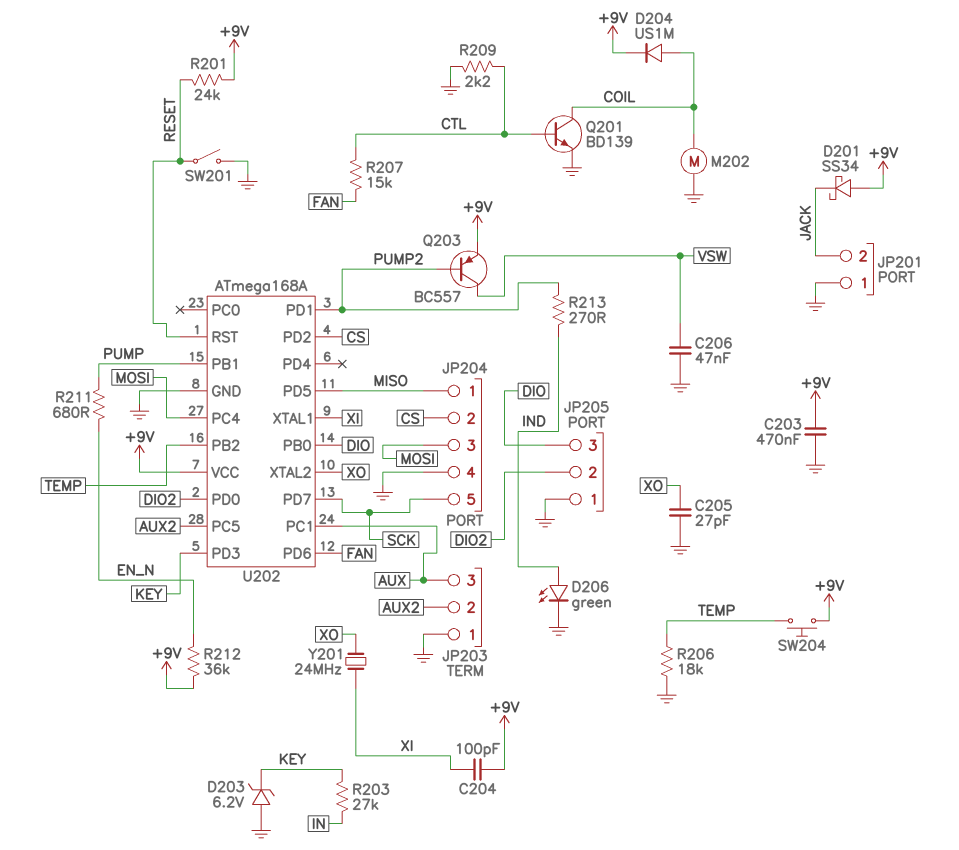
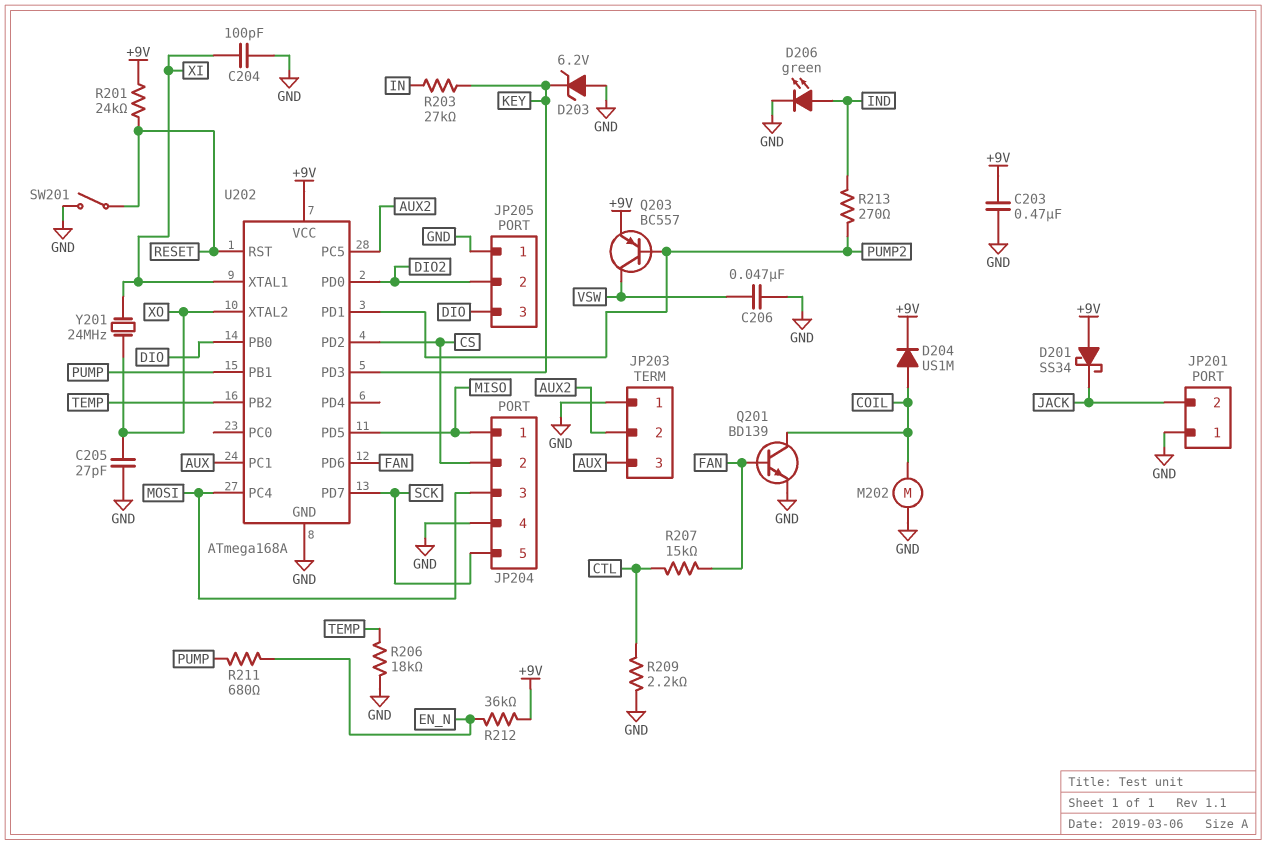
C204: 100pF (+9V, XI) -> 100pF (GND, XI)
Q201: NPN BD139 (B CTL, C COIL, E GND) -> NPN BD139 (B FAN, C COIL, E GND)
SW204: button (+9V, TEMP) -> none

